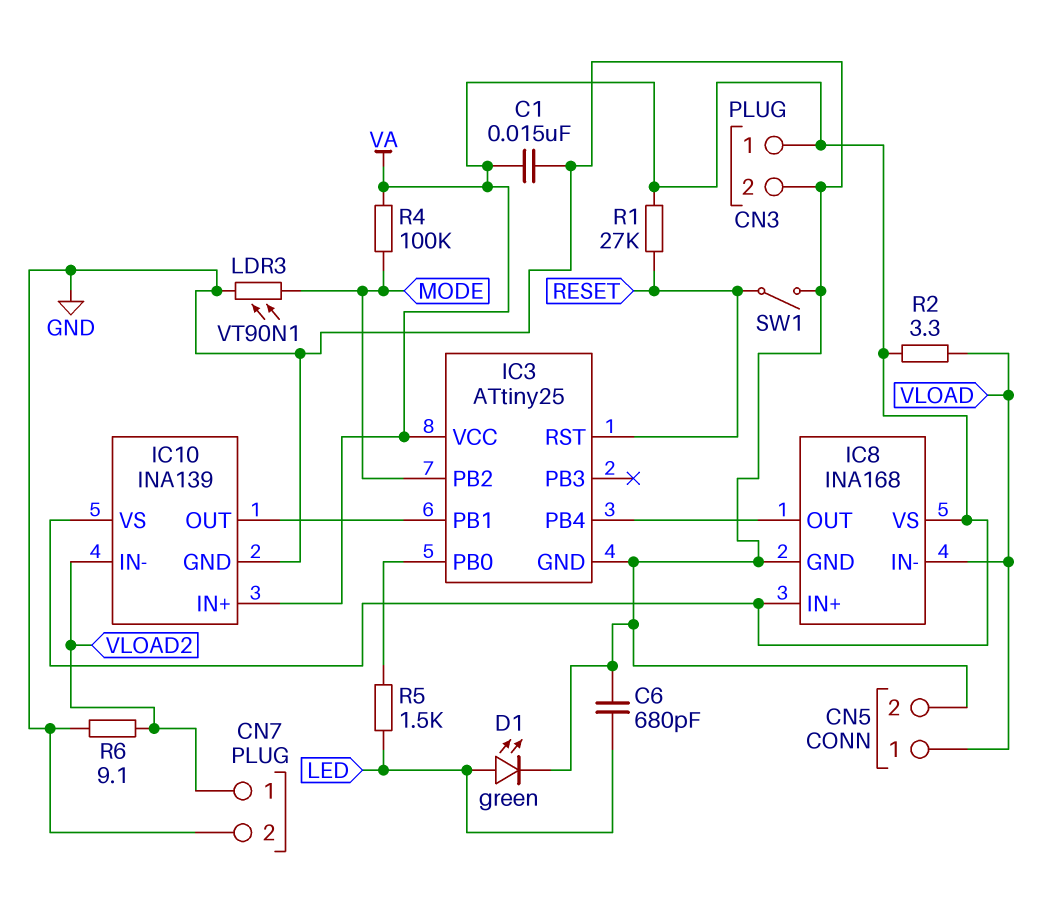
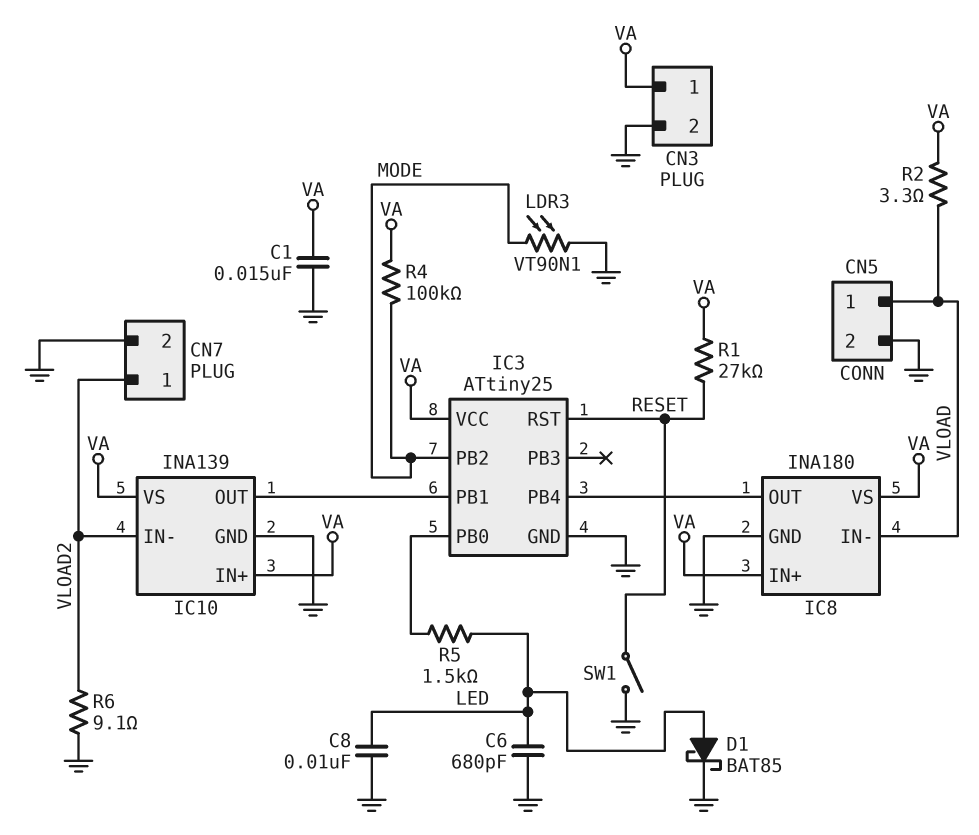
C8: none -> 10nF (GND, LED)
D1: LED green (A LED, K GND) -> schottky BAT85 (A LED, K GND)
IC8: INA168 -> INA180

